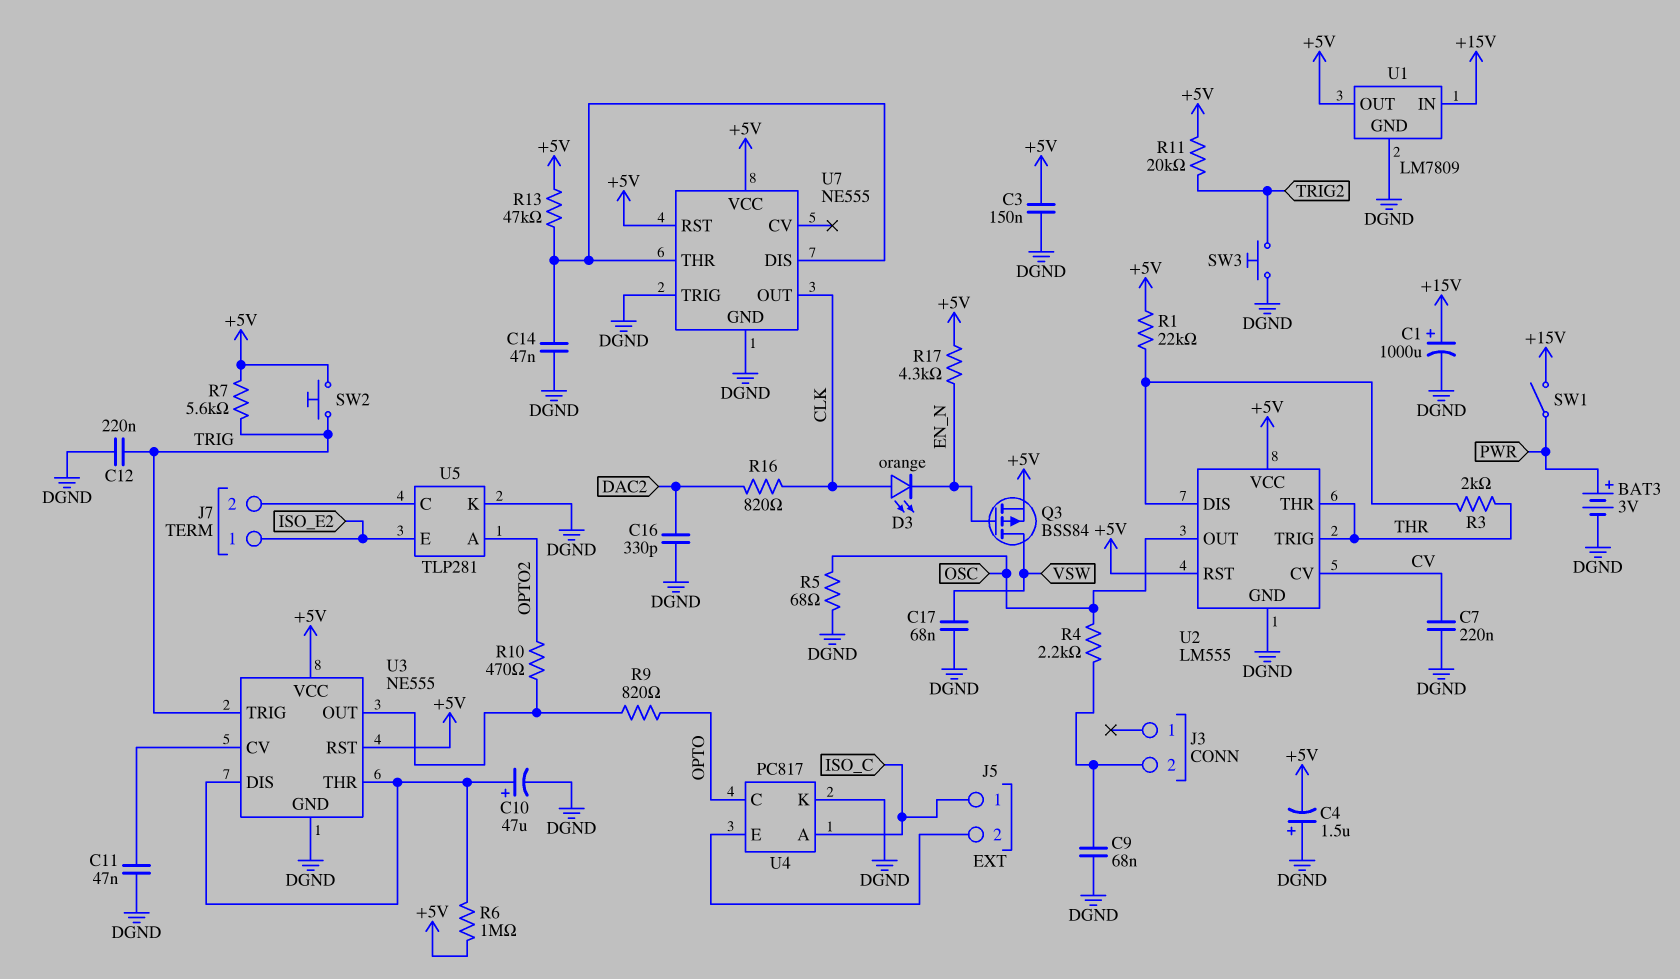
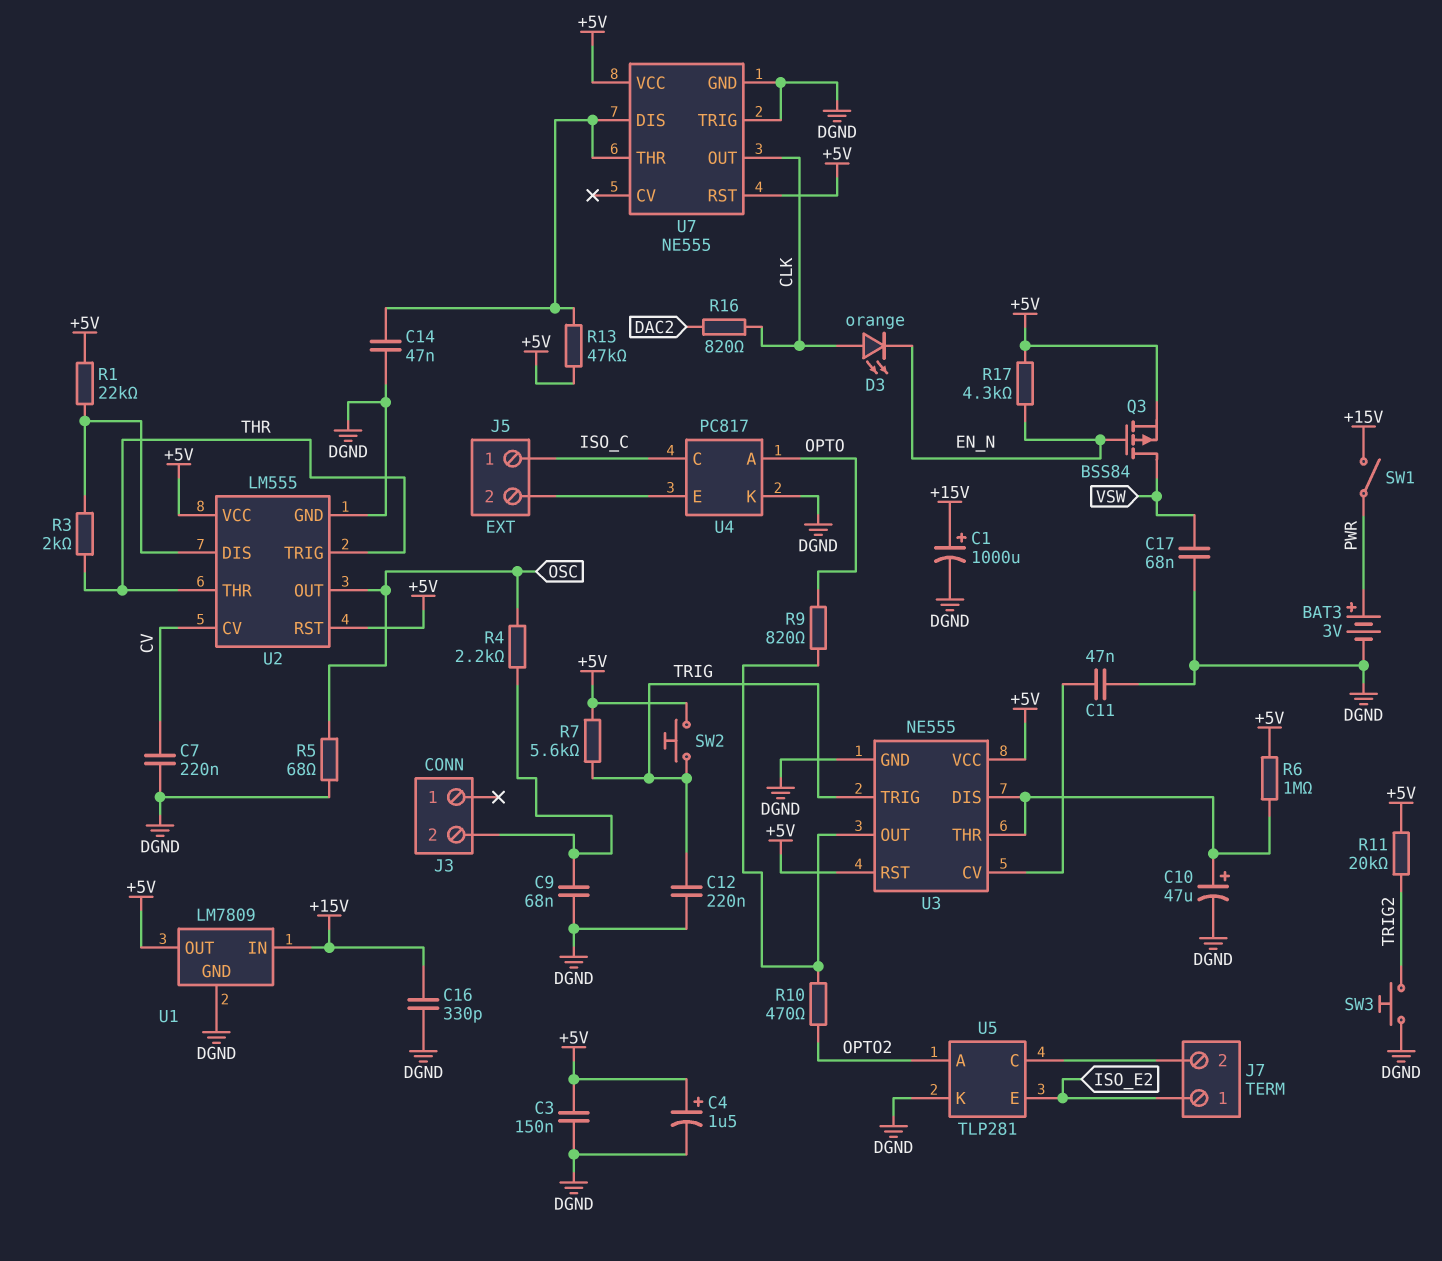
C4: 1.5uF (plus DGND, minus +5V) -> 1.5uF (plus +5V, minus DGND)
C16: 330pF (DAC2, DGND) -> 330pF (+15V, DGND)
U4 pin A: ISO_C -> OPTO
U4 pin C: OPTO -> ISO_C

